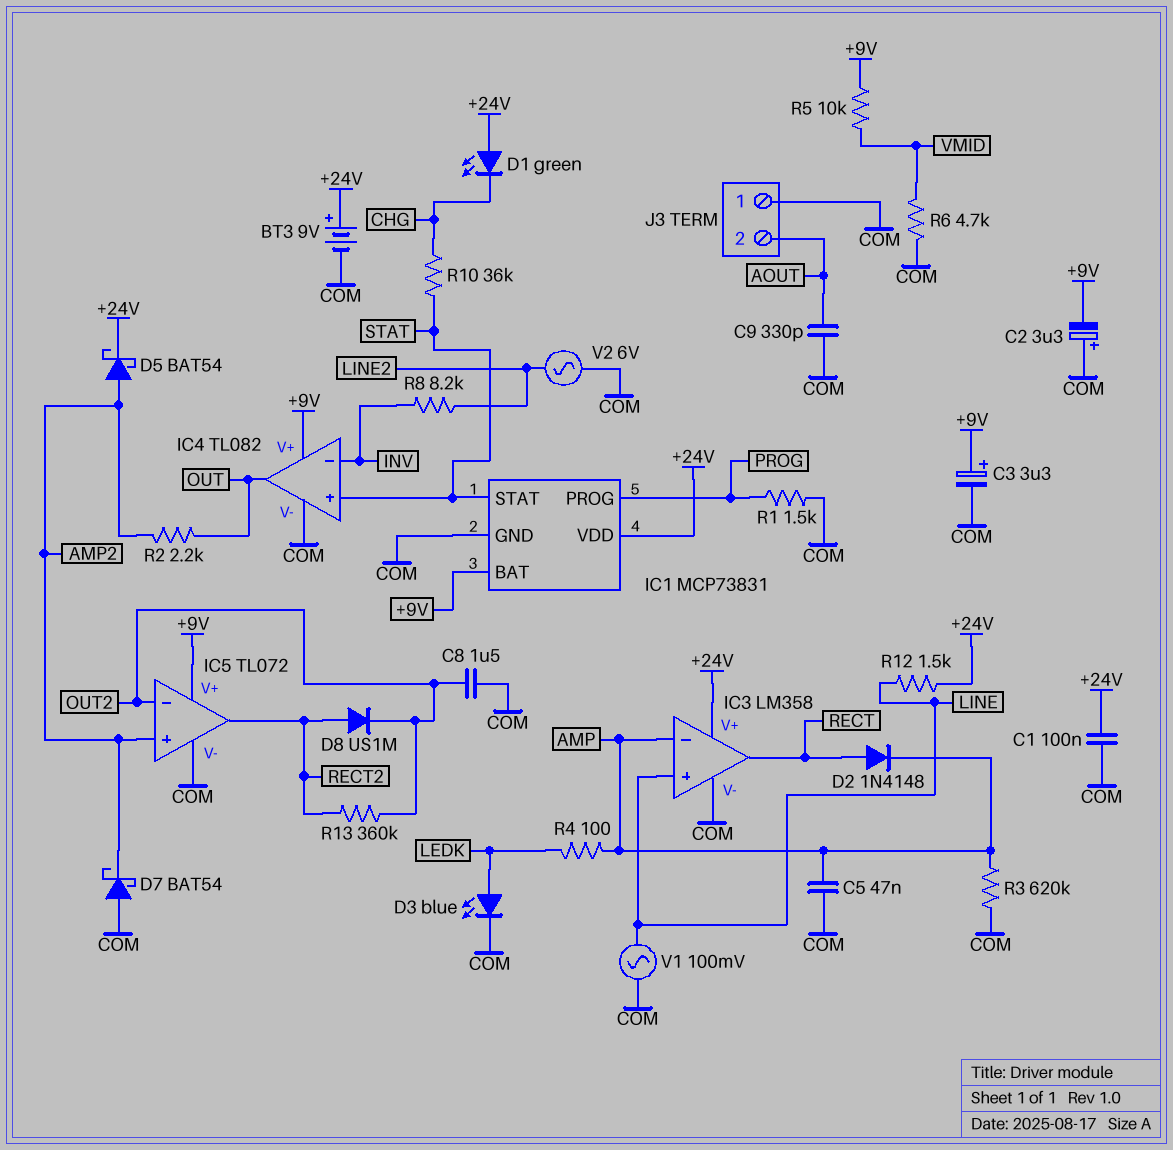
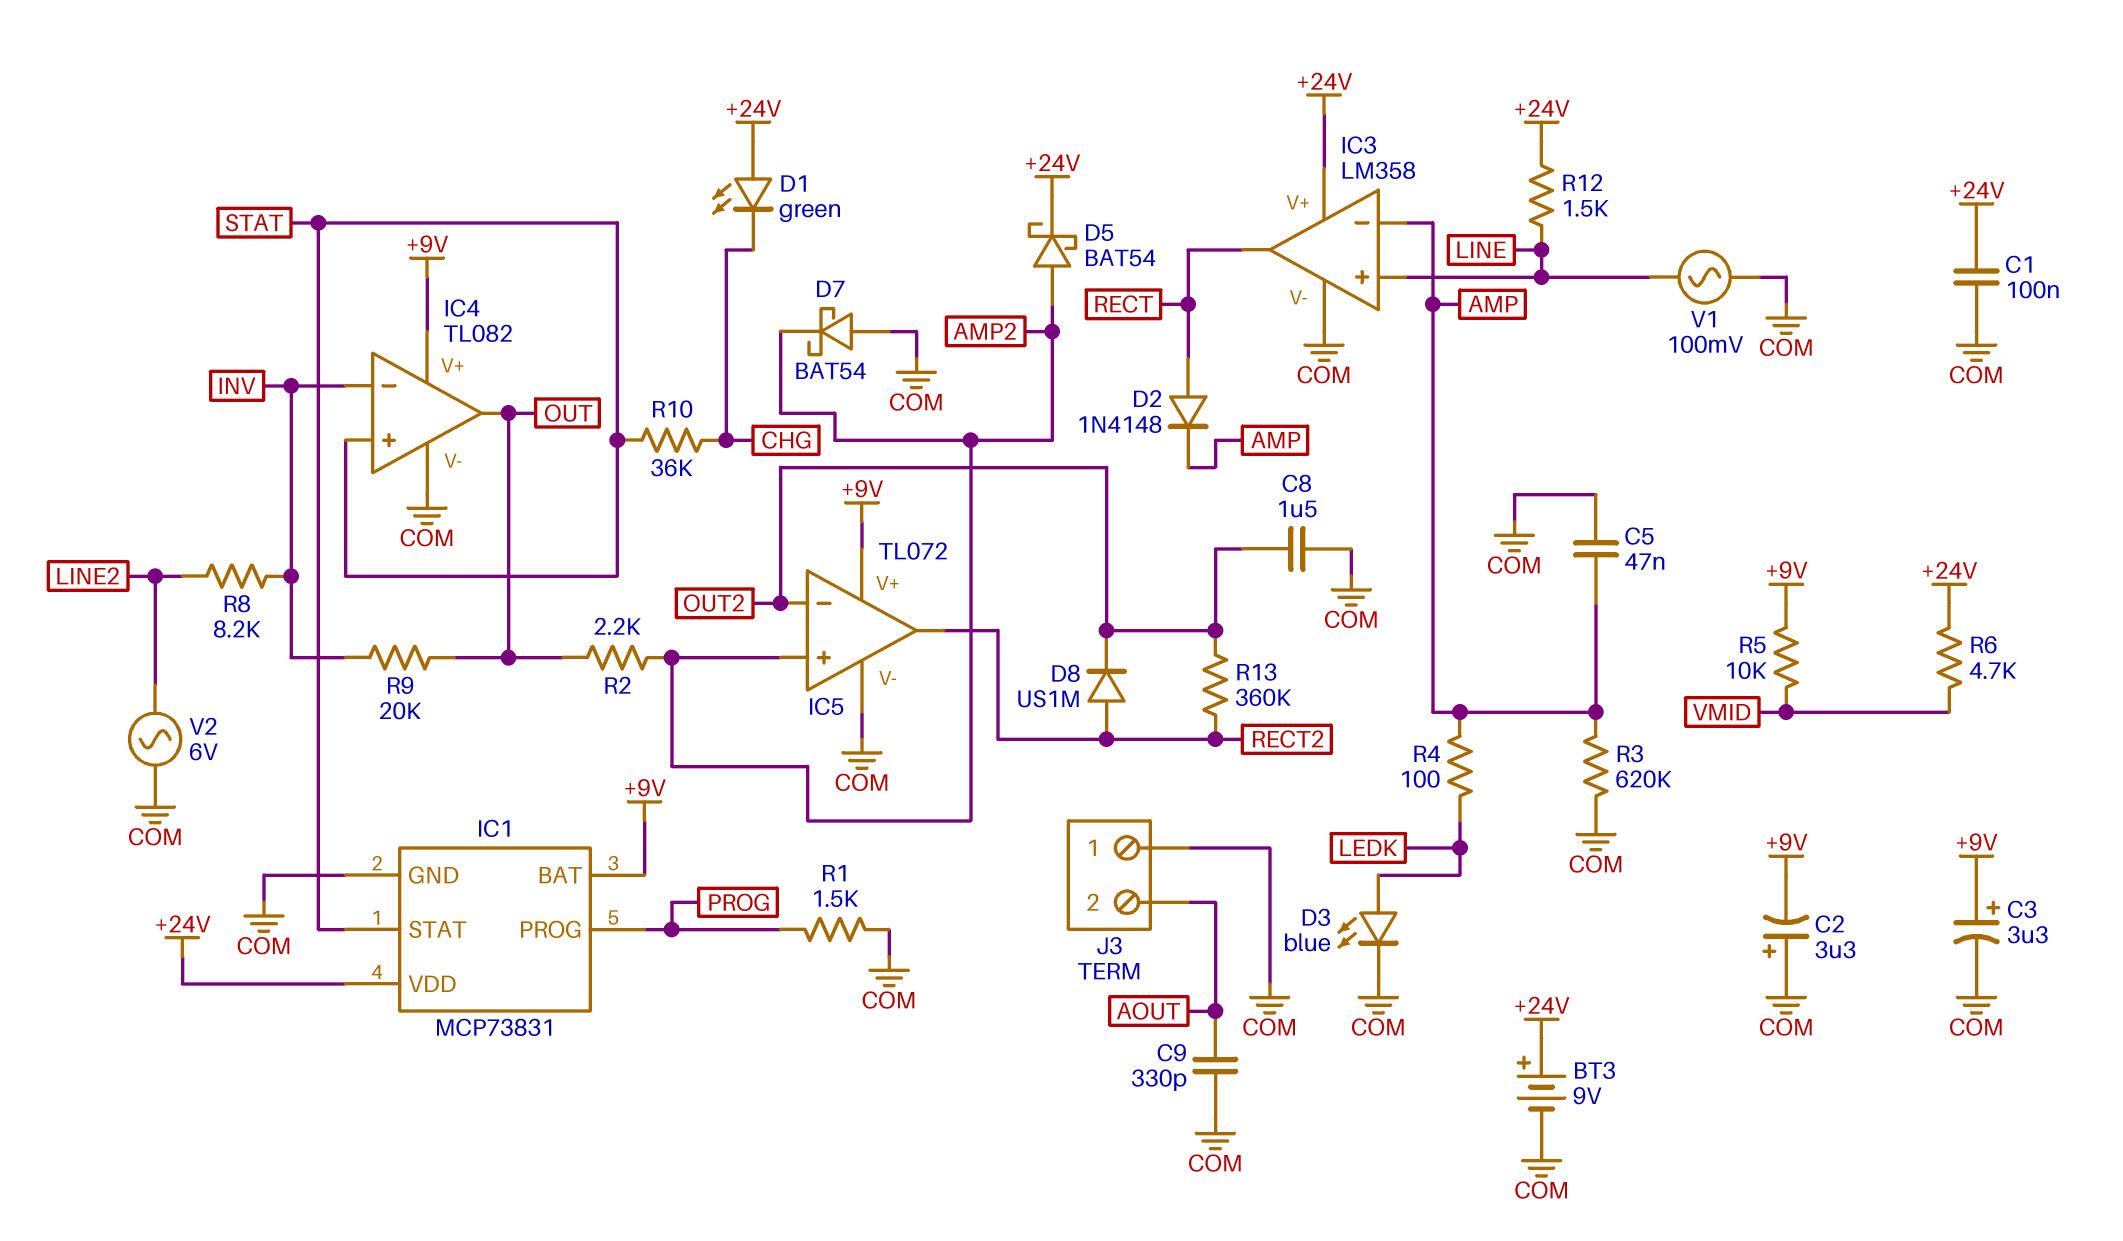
R6: 4.7k (COM, VMID) -> 4.7k (+24V, VMID)
R9: none -> 20k (INV, OUT)

